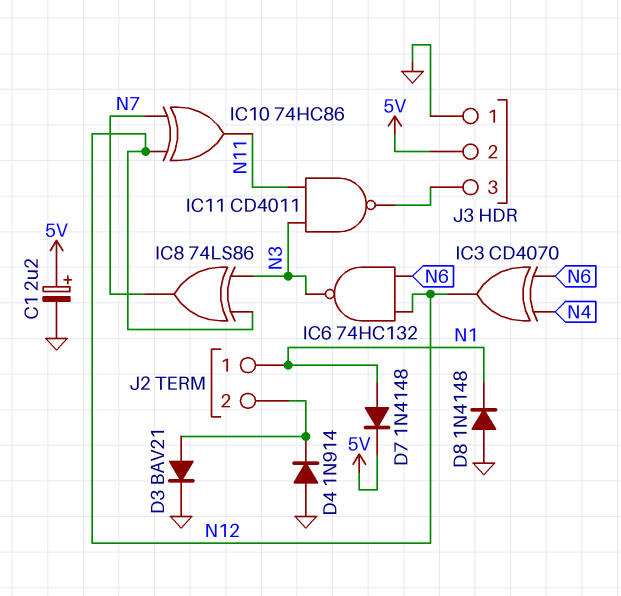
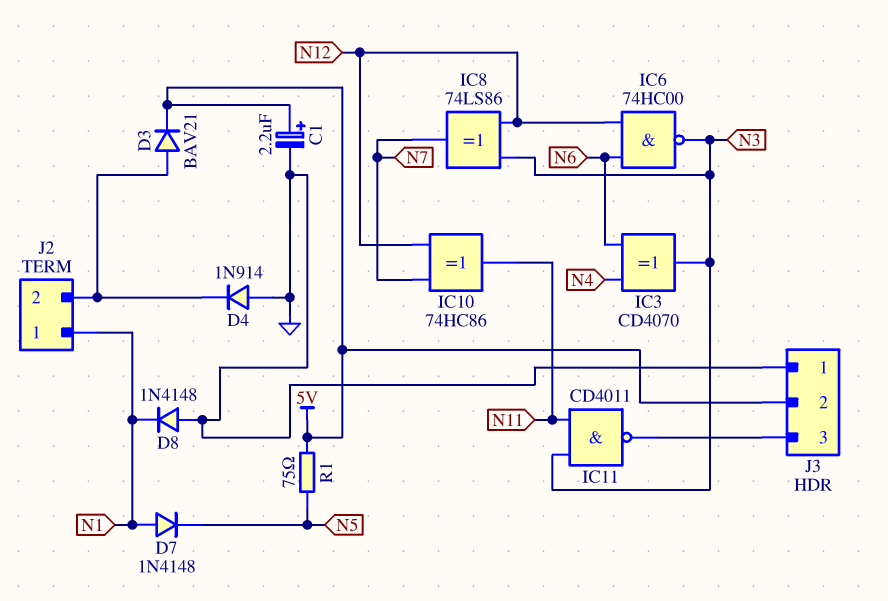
D3: diode BAV21 (A J2/2, K GND) -> diode BAV21 (A J2/2, K 5V)
D7: diode 1N4148 (A N1, K 5V) -> diode 1N4148 (A N1, K N5)
IC3: XOR CD4070 (in N4, in N6, out N12) -> XOR CD4070 (in N4, in N6, out N3)
IC6: NAND 74HC132 (in N6, in N12, out N3) -> NAND 74HC00 (in N6, in N12, out N3)
R1: none -> 75 (5V, N5)

